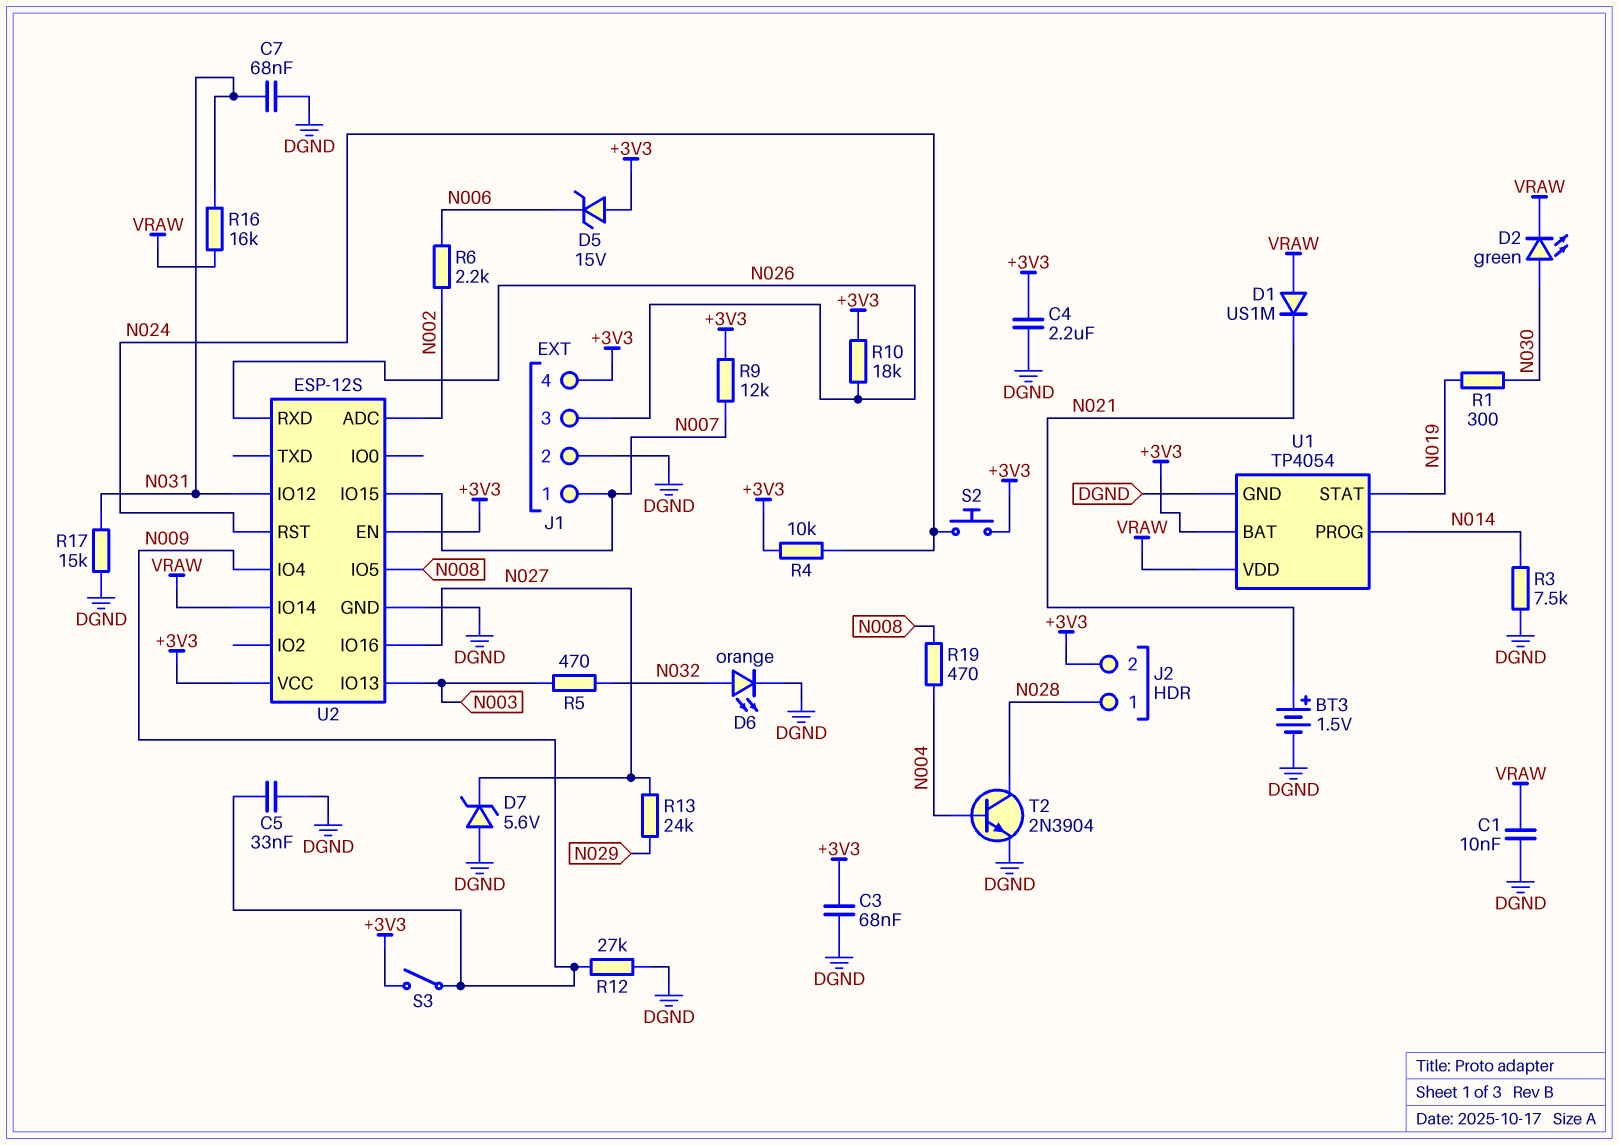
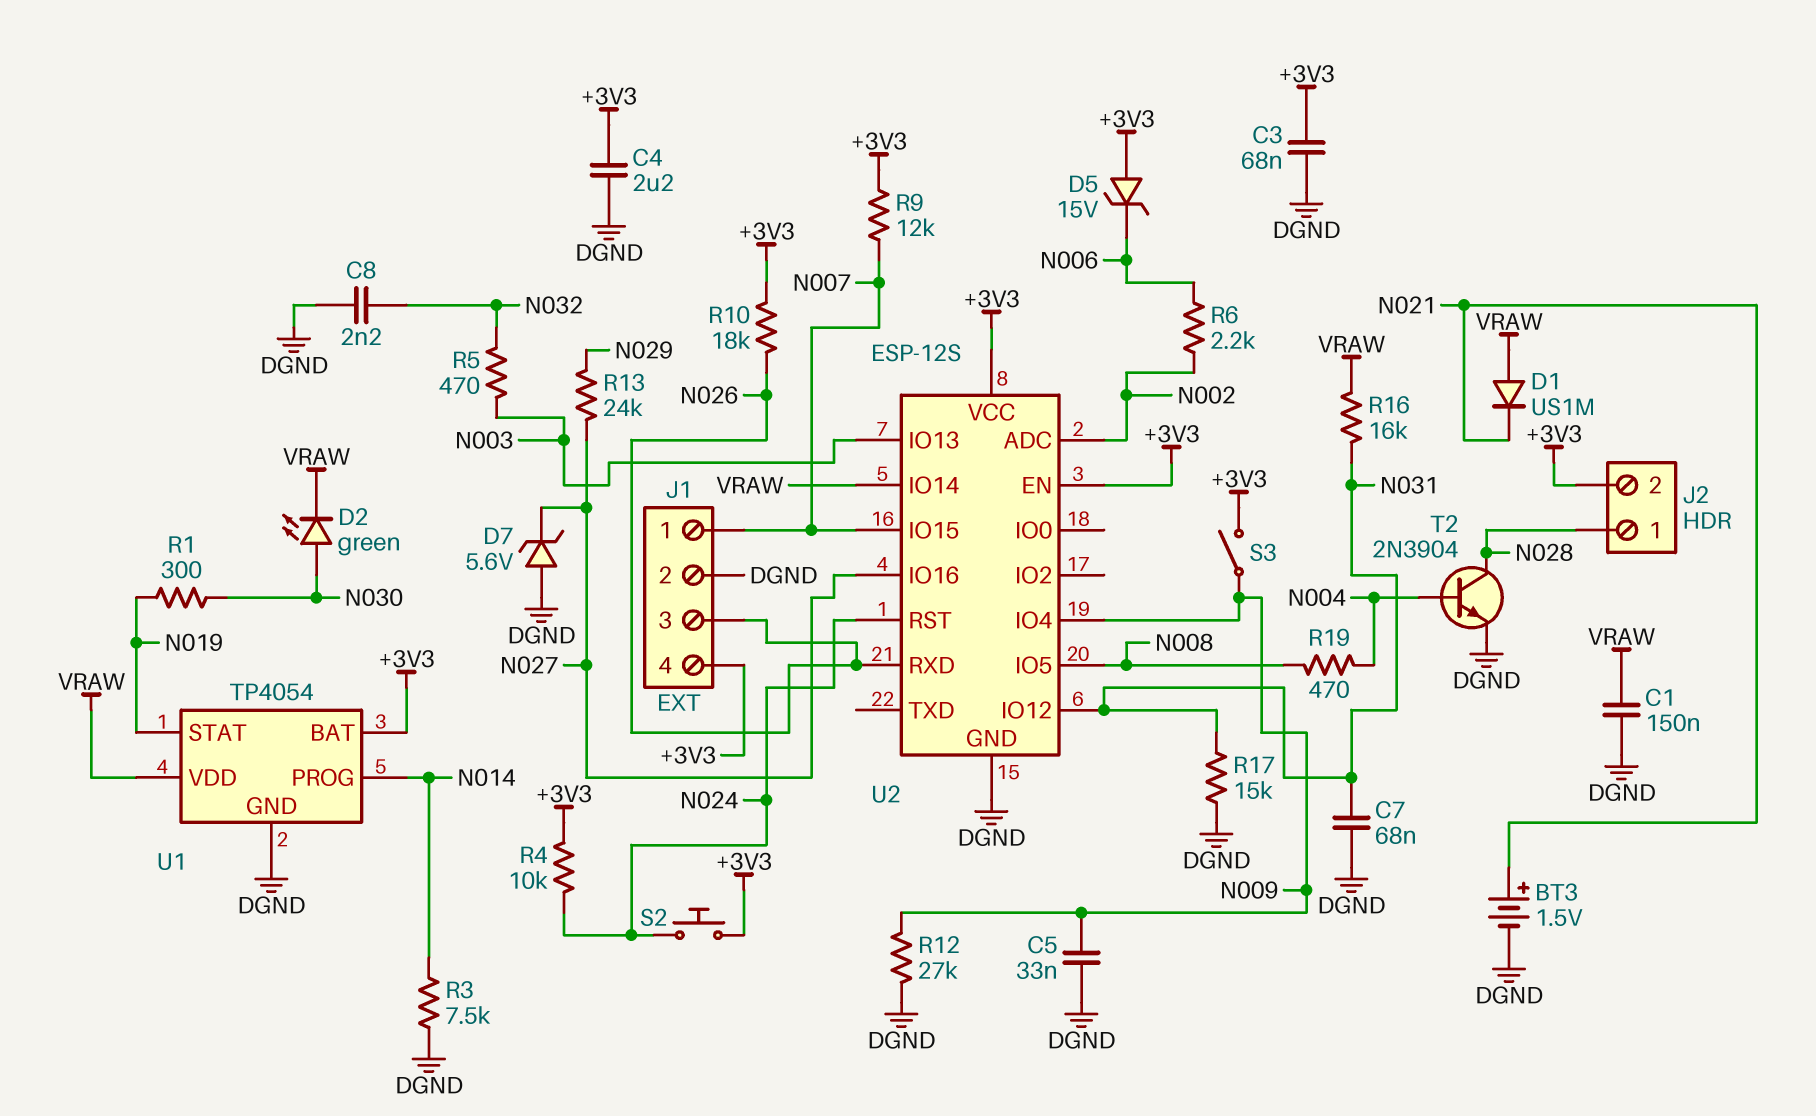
C1: 10nF (DGND, VRAW) -> 150nF (DGND, VRAW)
C8: none -> 2.2nF (DGND, N032)
D6: LED orange (A N032, K DGND) -> none

